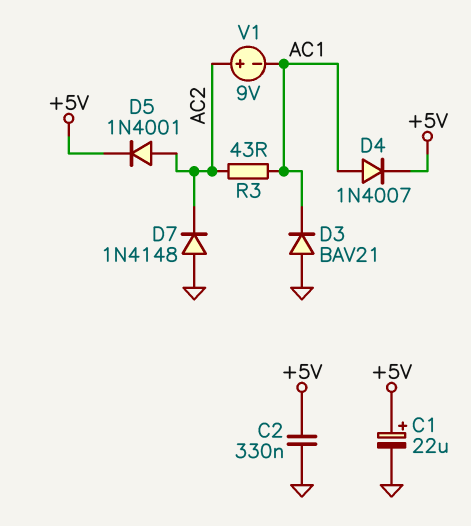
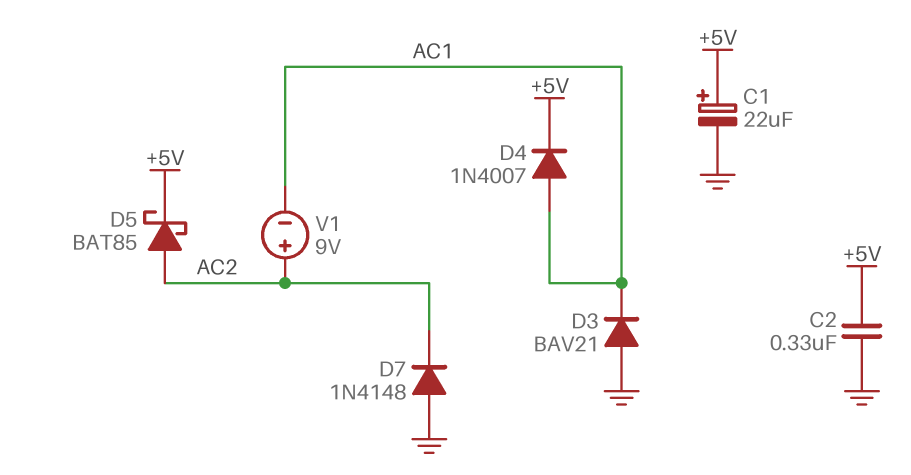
D5: diode 1N4001 (A AC2, K +5V) -> schottky BAT85 (A AC2, K +5V)
R3: 43 (AC1, AC2) -> none

